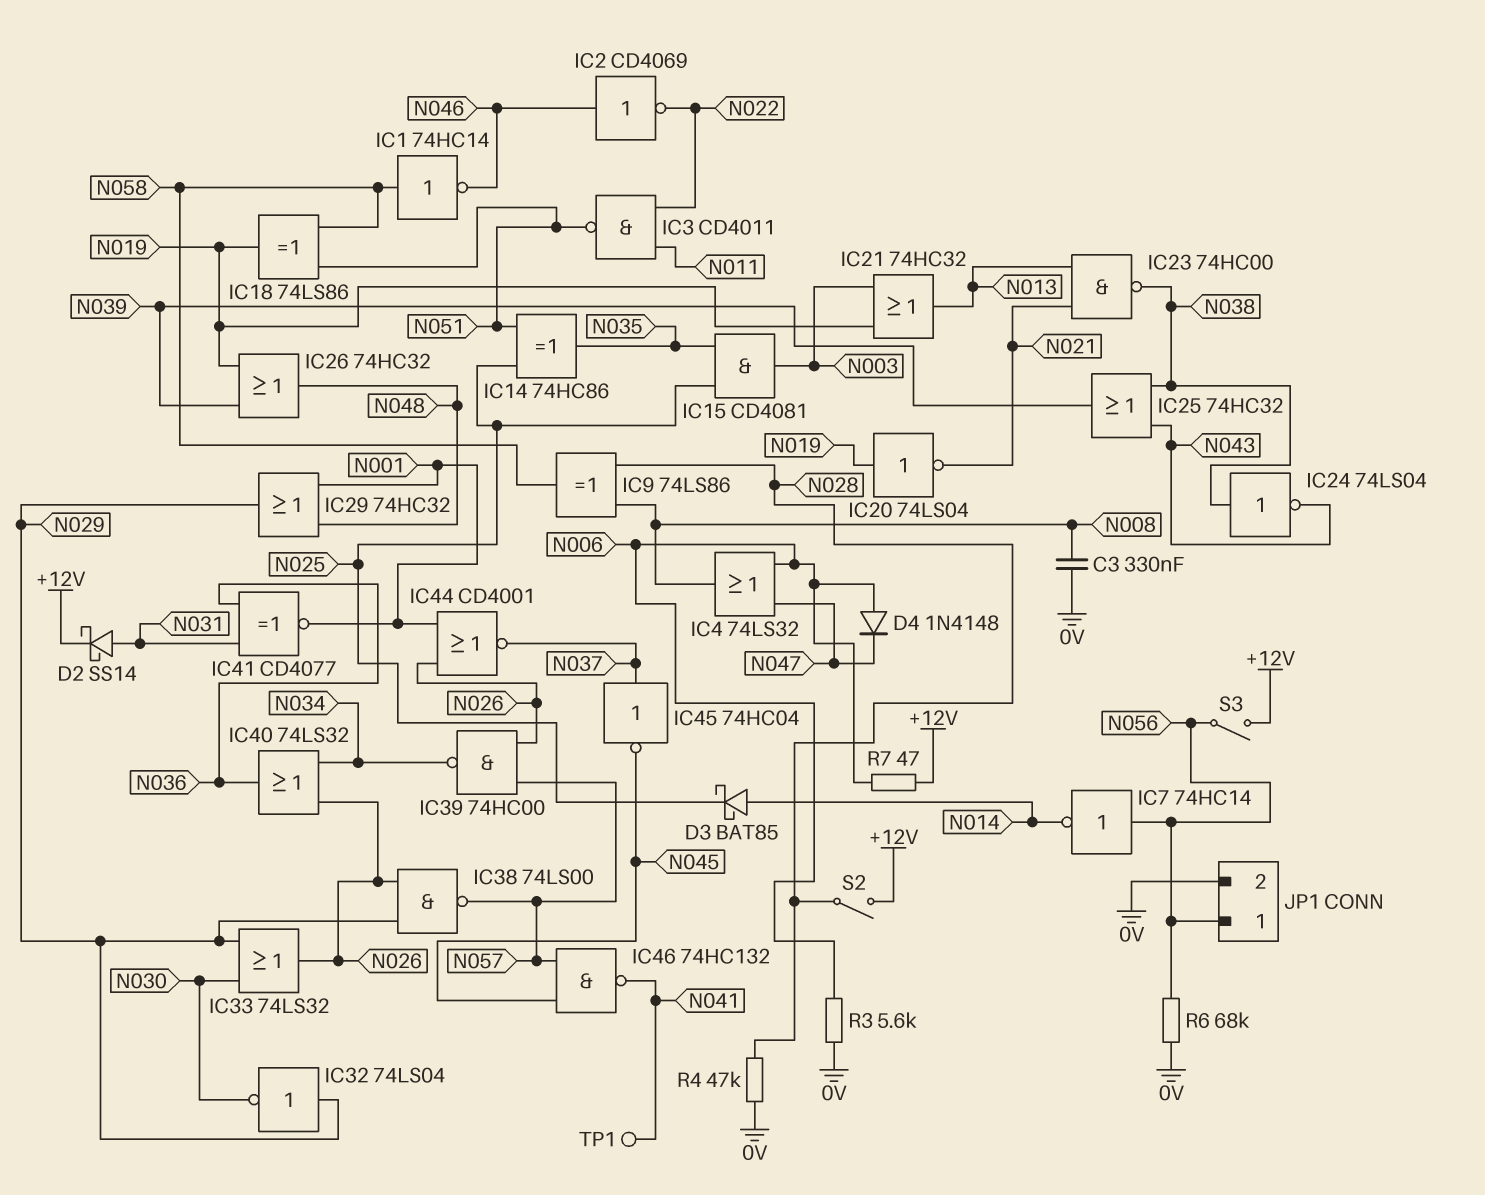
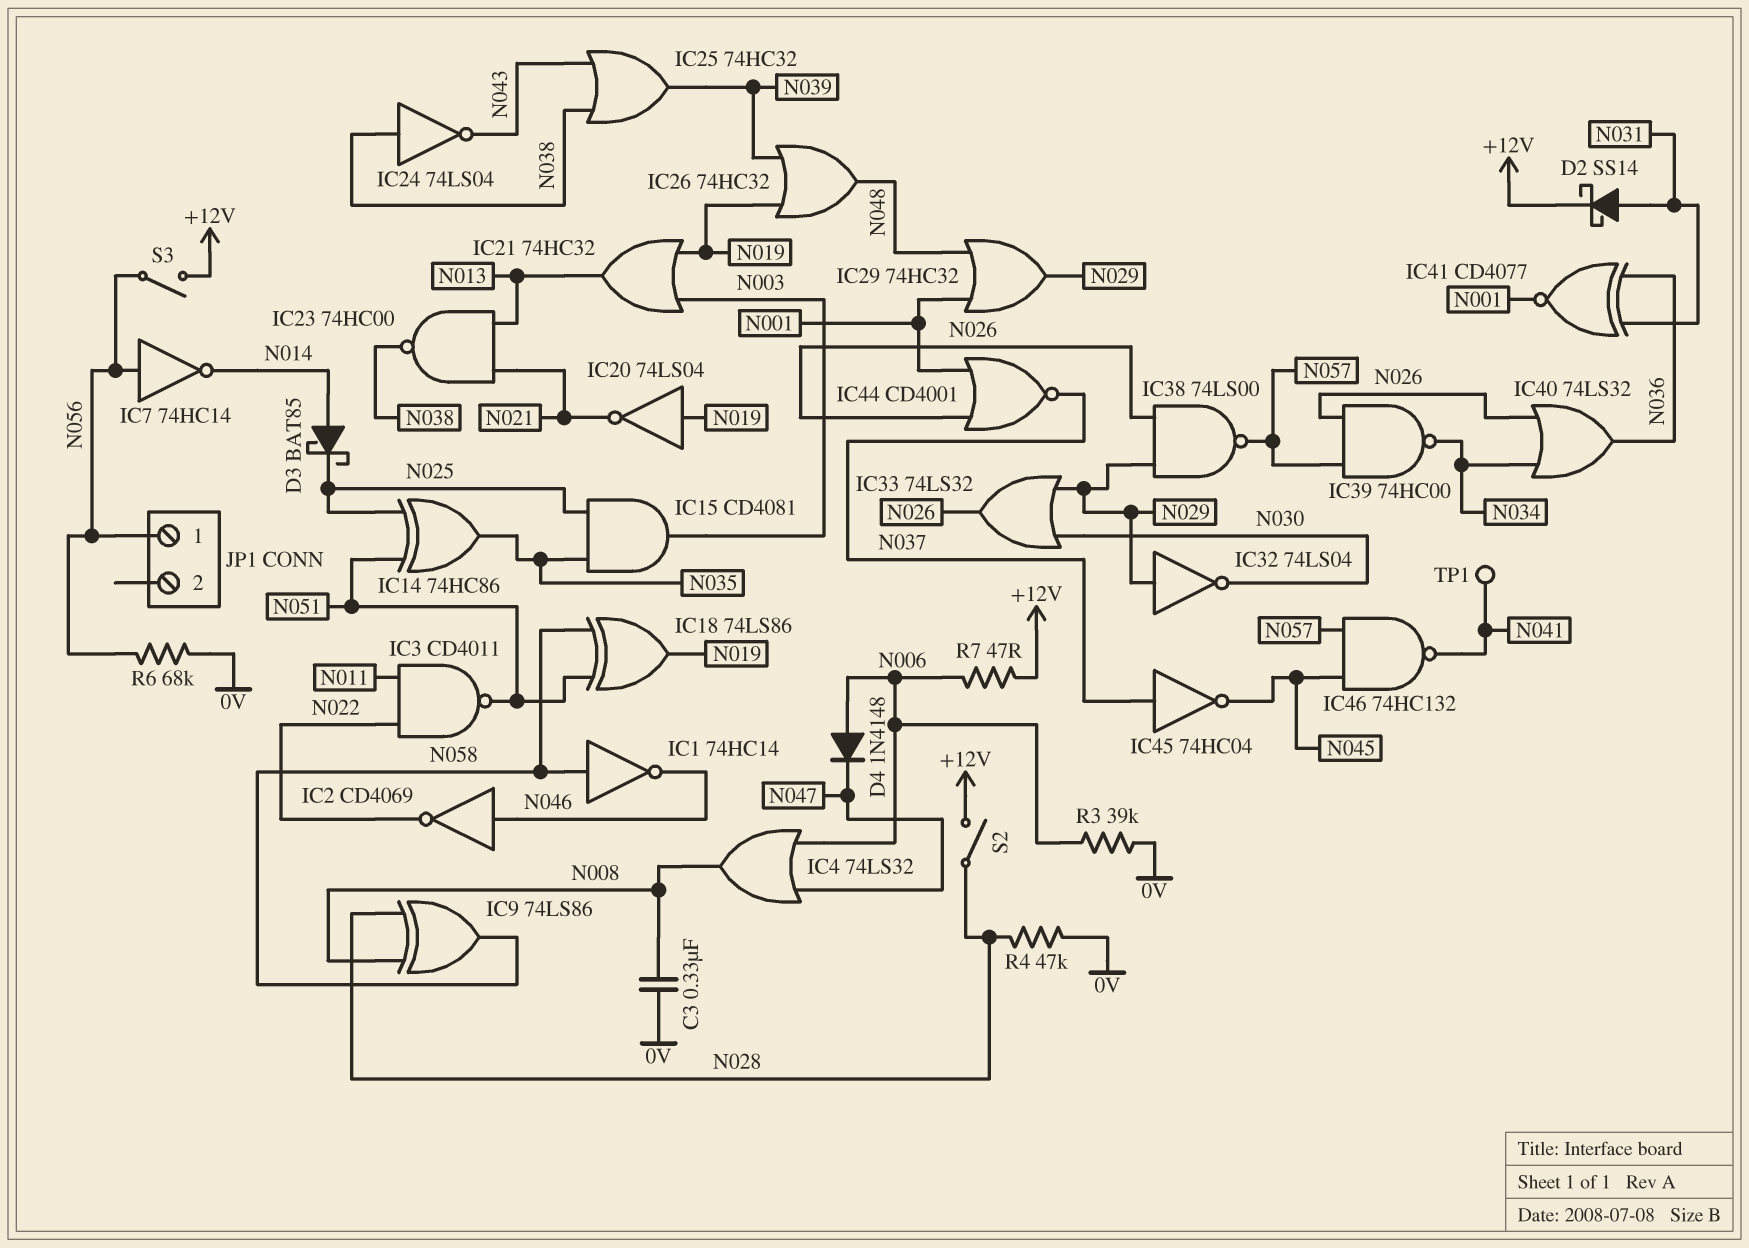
JP1 pin 2: 0V -> none
R3: 5.6k (0V, N006) -> 39k (0V, N006)

